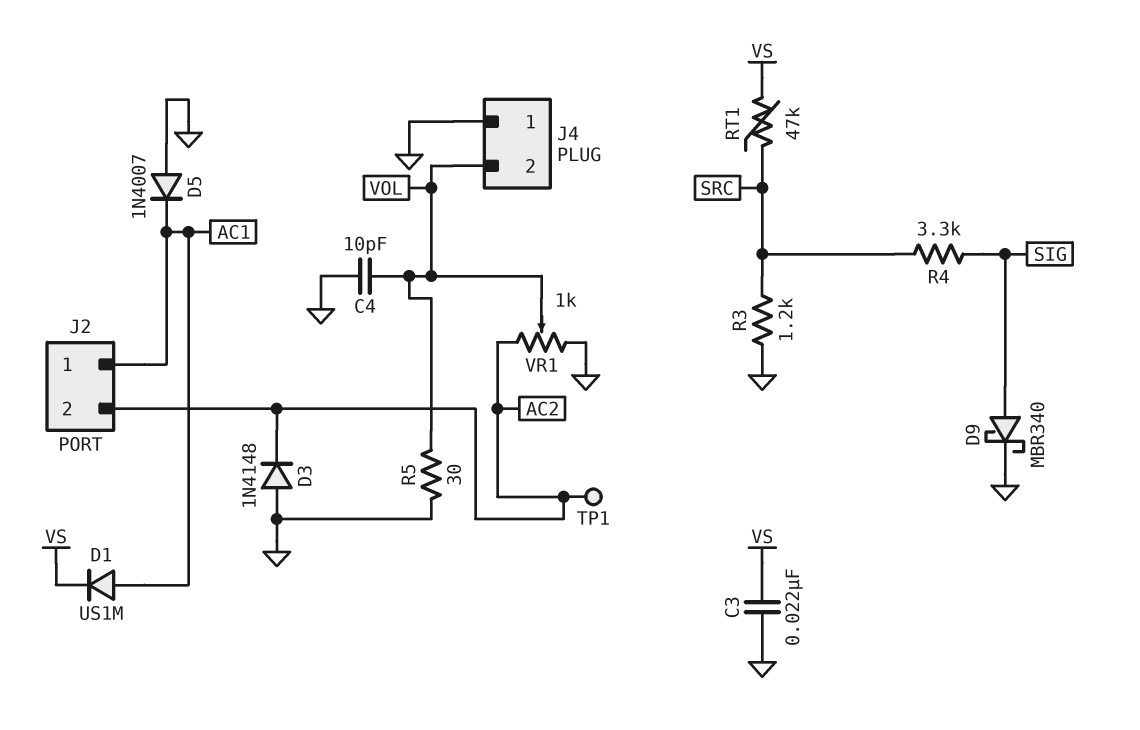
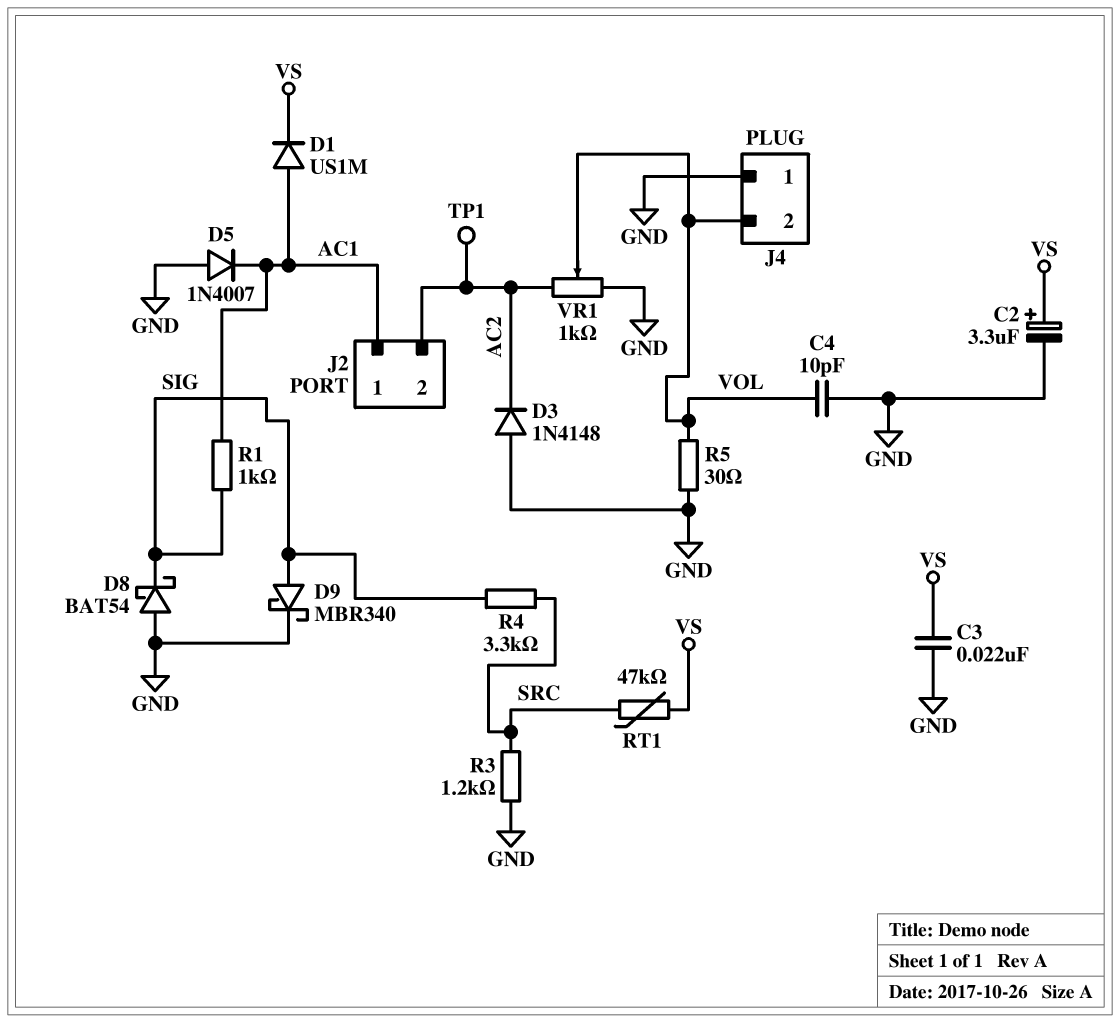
C2: none -> 3.3uF (plus VS, minus GND)
D8: none -> schottky BAT54 (A GND, K SIG)
R1: none -> 1k (AC1, SIG)

